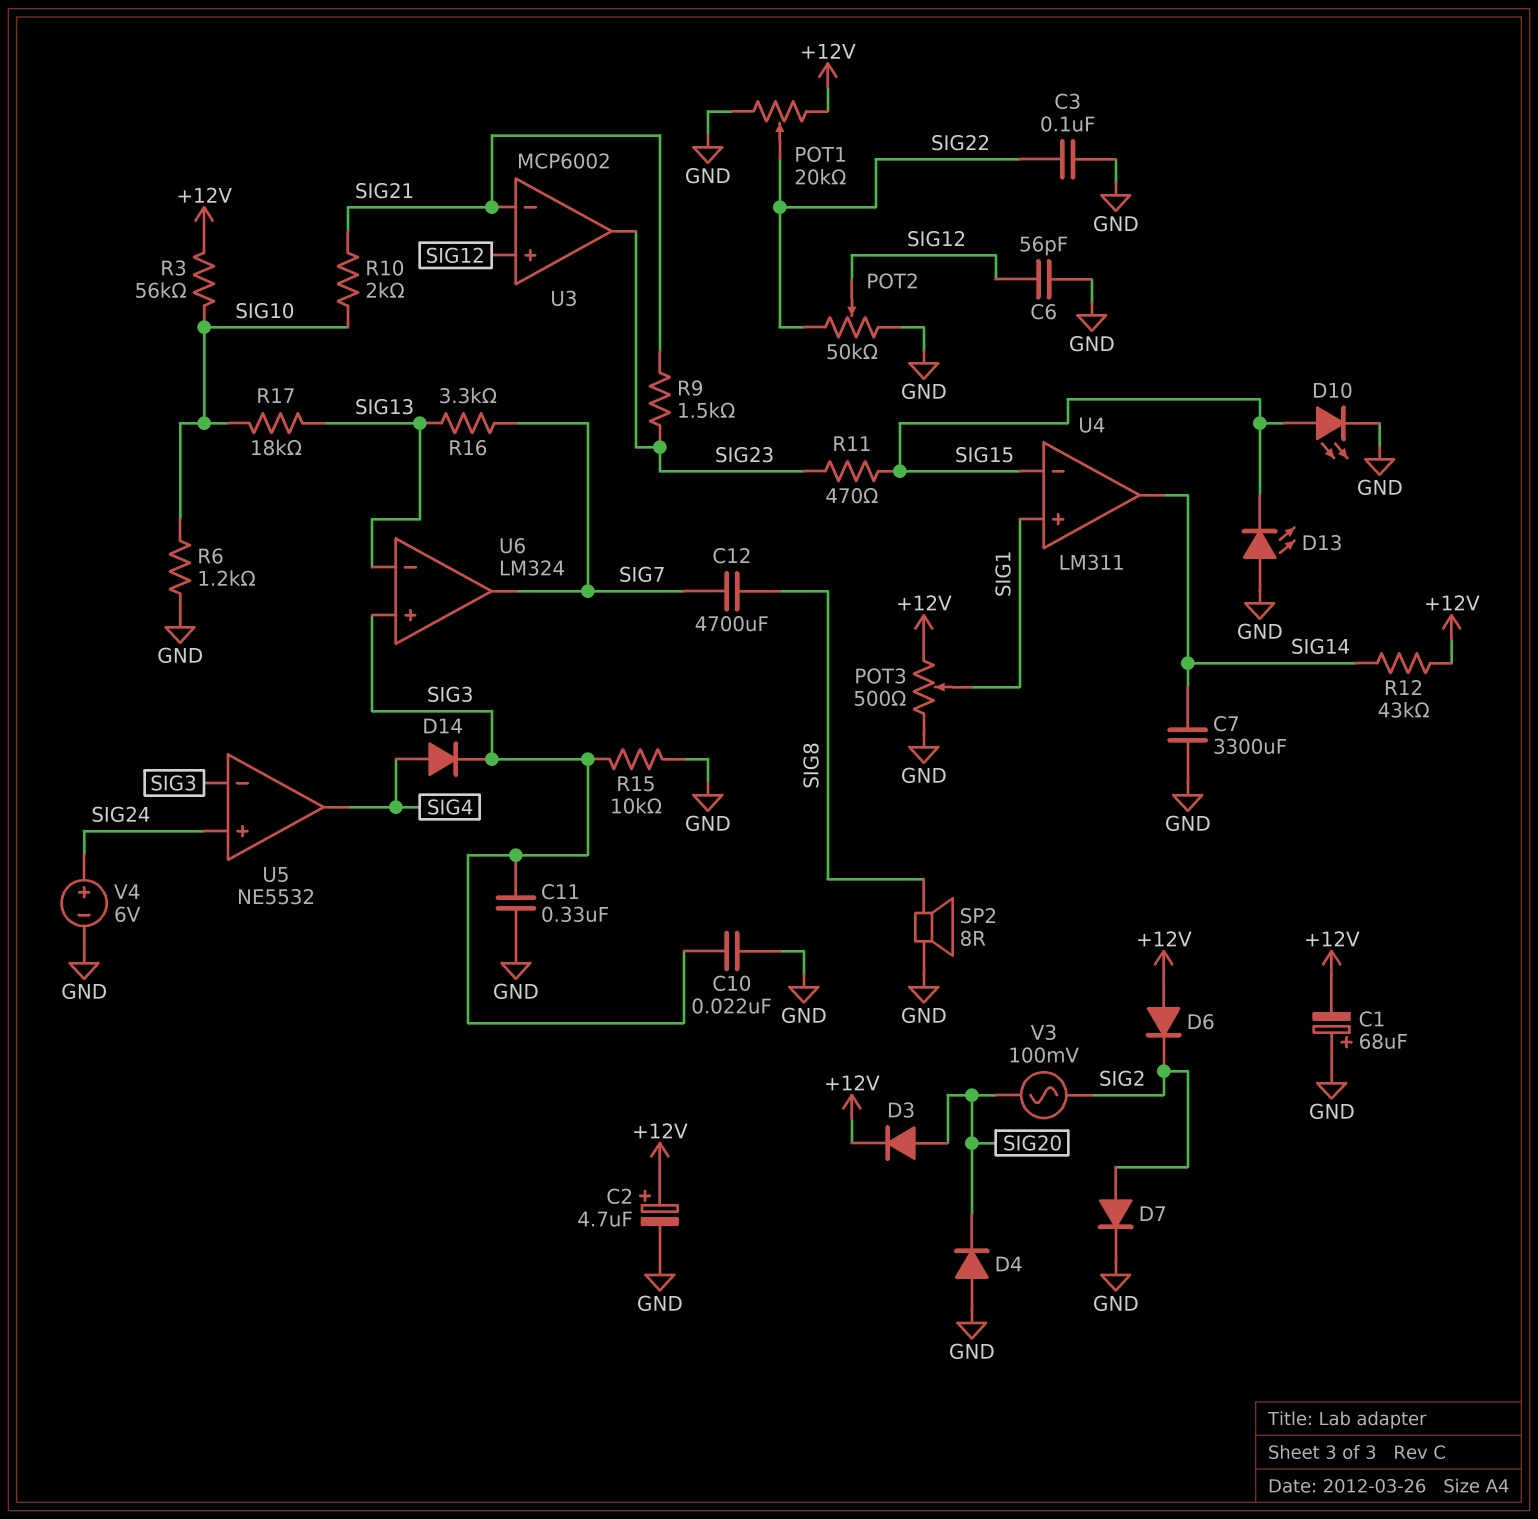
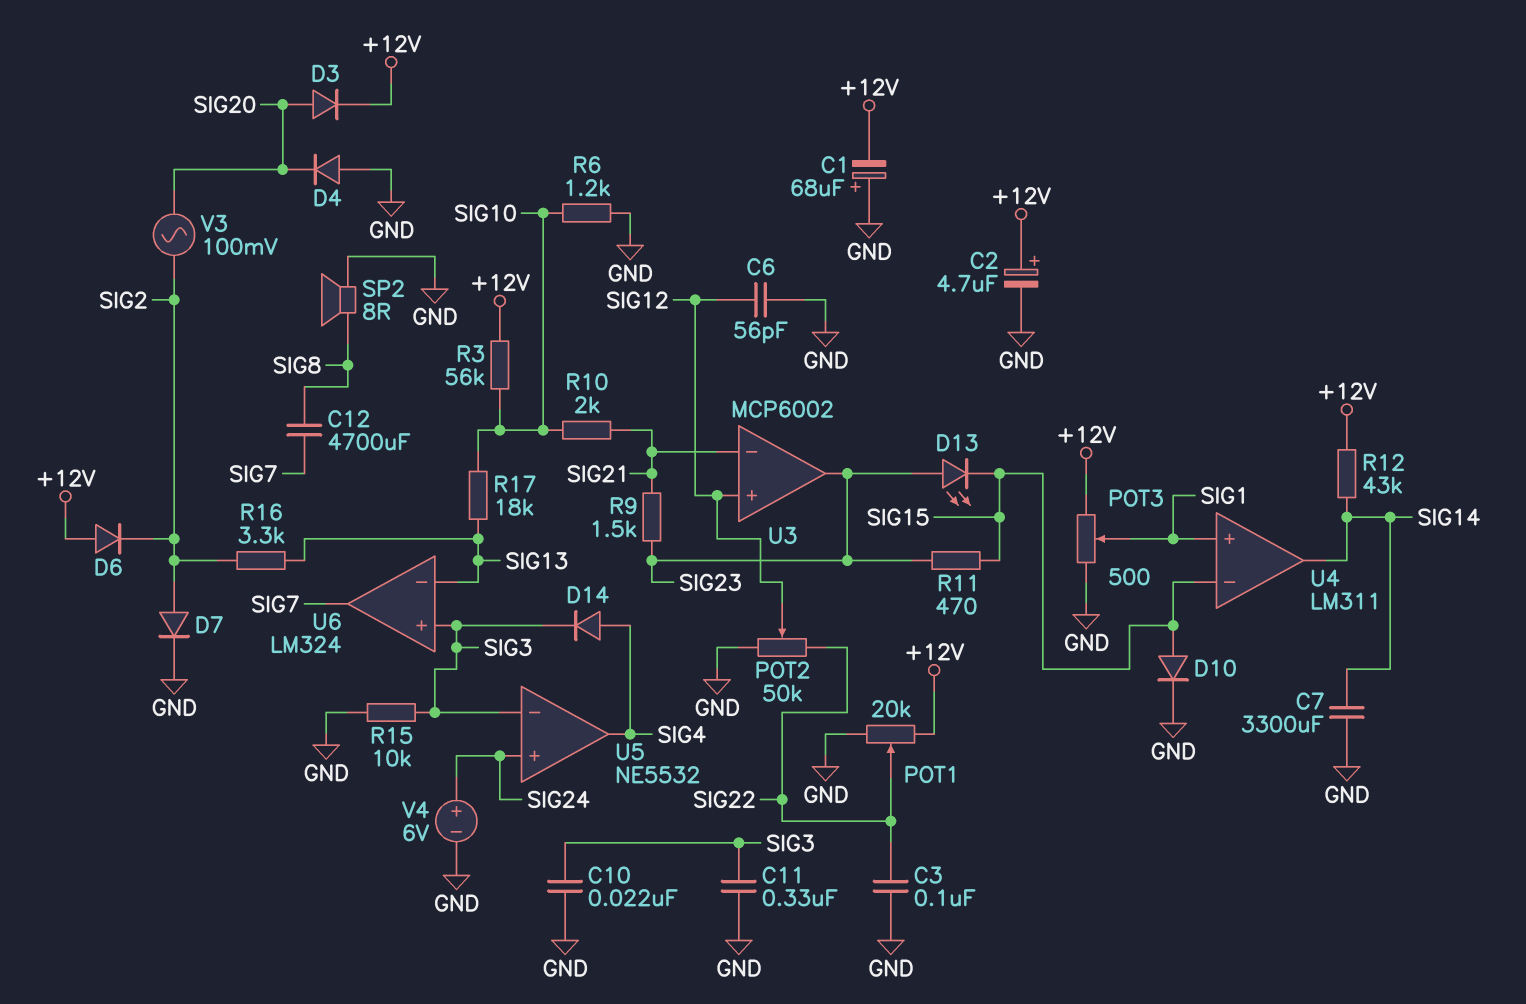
D10: LED (A SIG15, K GND) -> diode (A SIG15, K GND)
D13: LED (A GND, K SIG15) -> LED (A SIG23, K SIG15)
R16: 3.3k (SIG7, SIG13) -> 3.3k (SIG2, SIG13)

